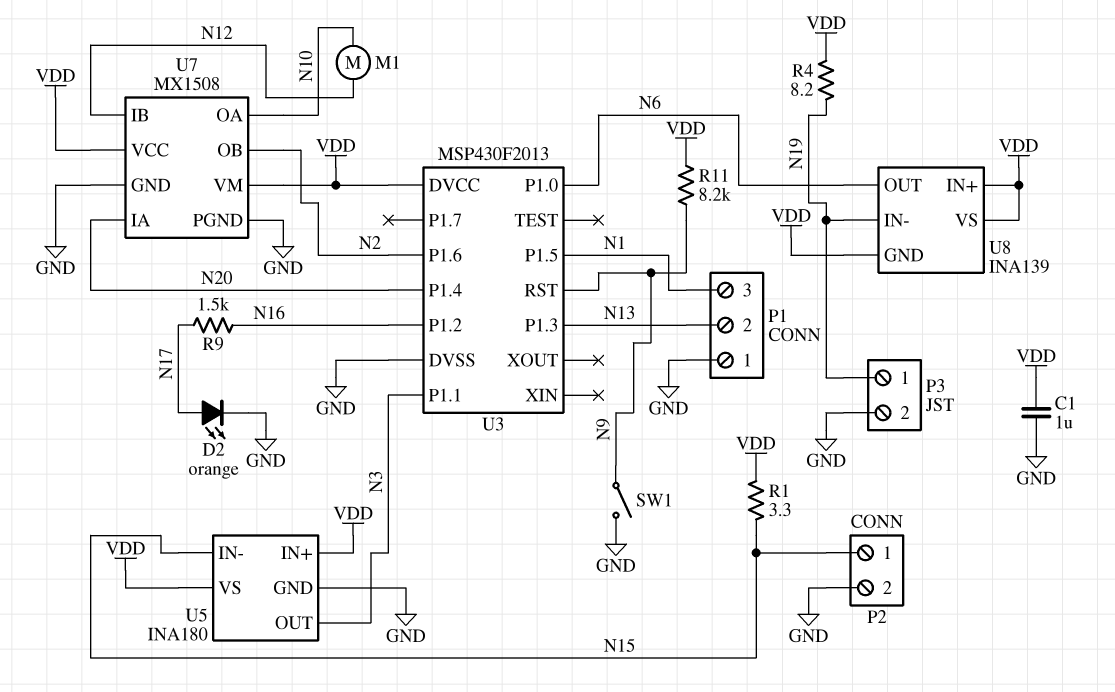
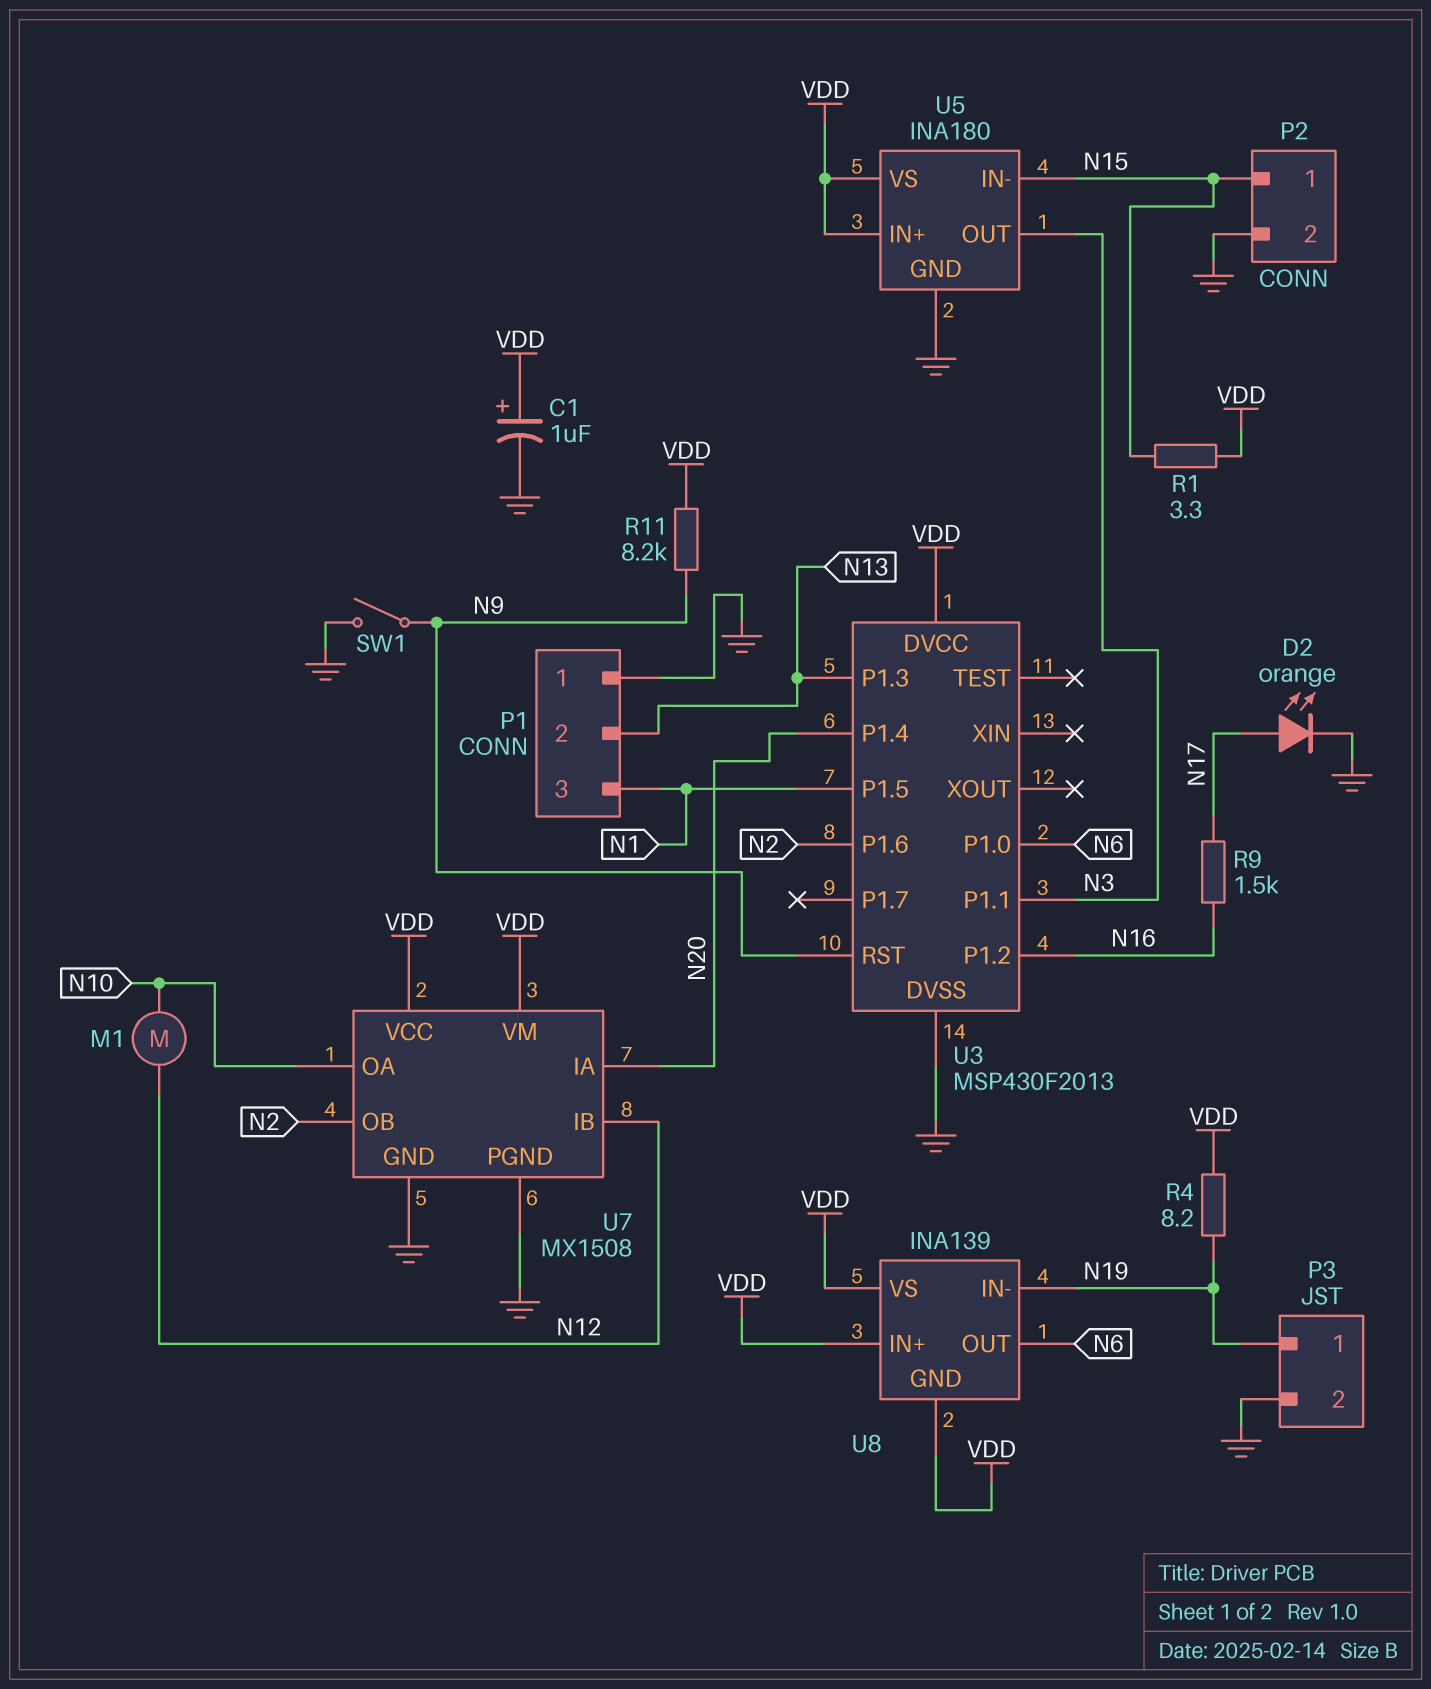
C1: 1uF (GND, VDD) -> 1uF (plus VDD, minus GND)

